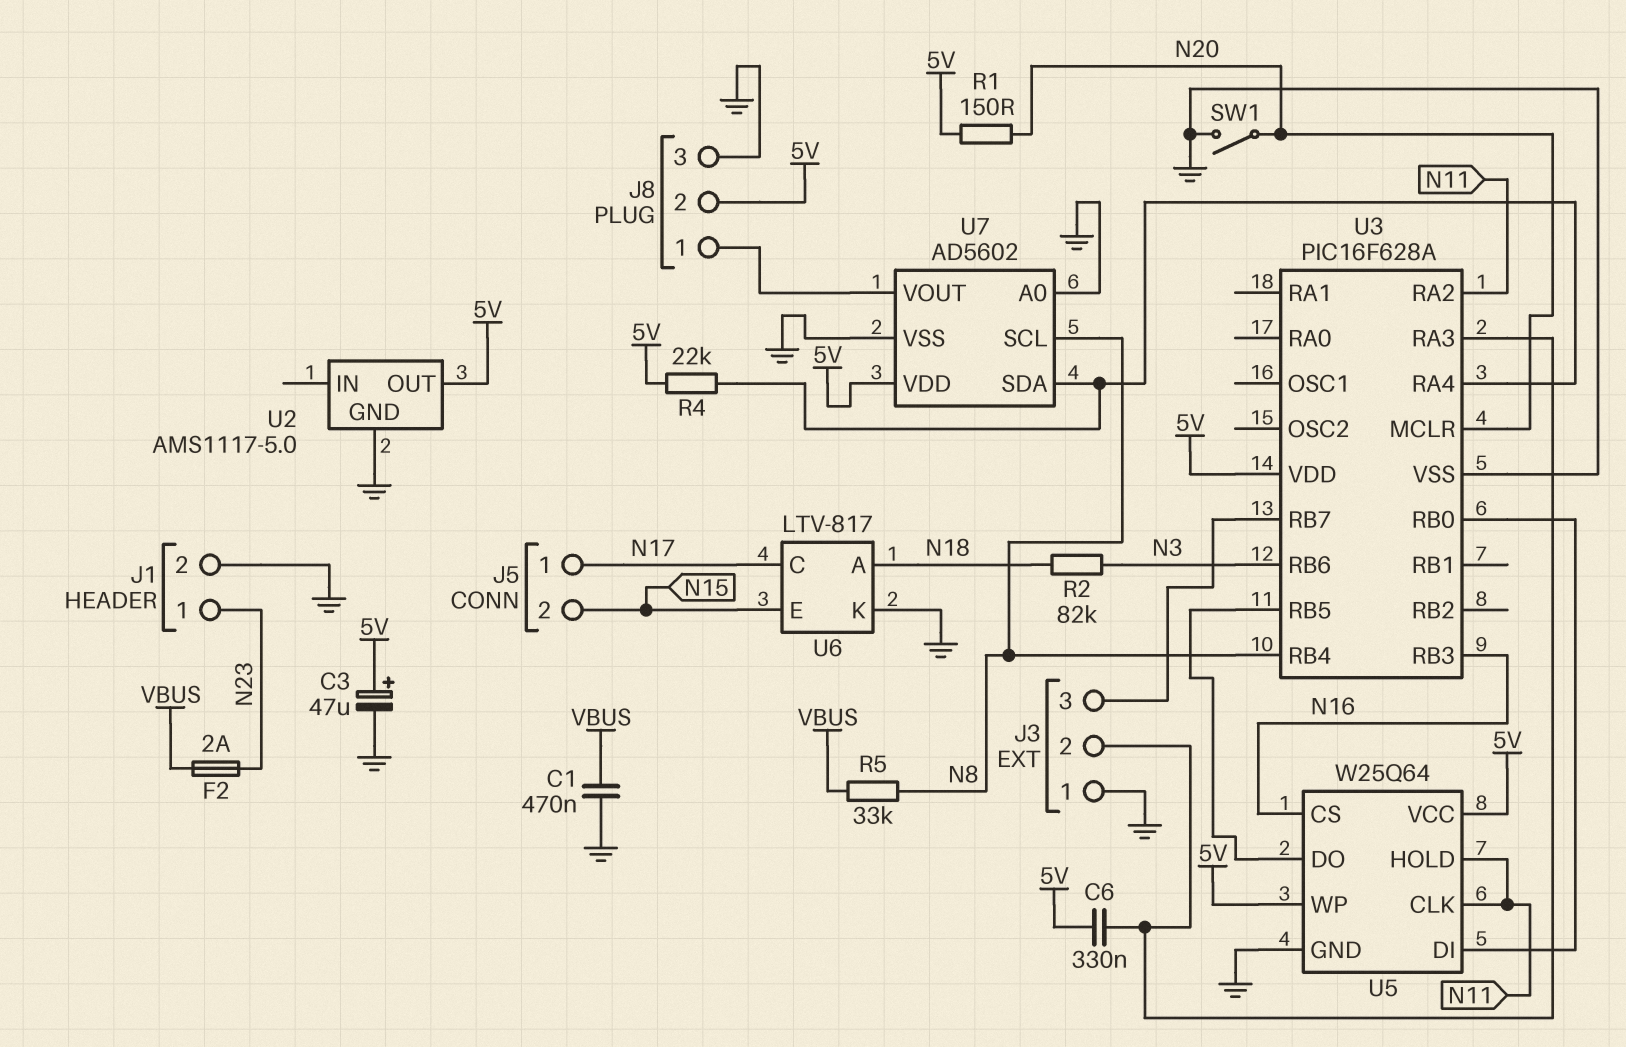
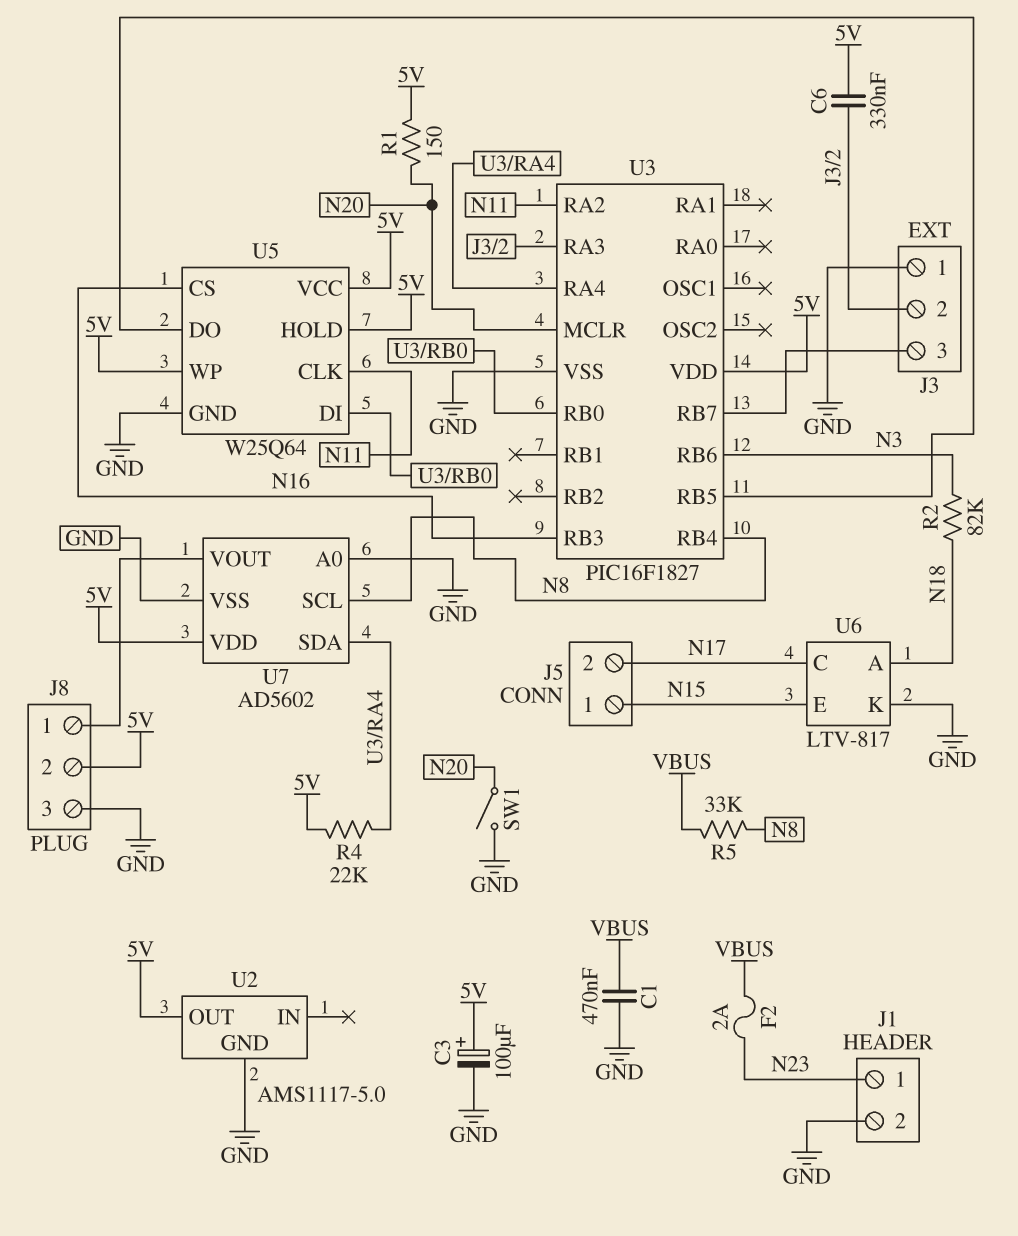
C3: 47uF (plus 5V, minus GND) -> 100uF (plus 5V, minus GND)
J5 pin 1: N17 -> N15
J5 pin 2: N15 -> N17
U3: PIC16F628A -> PIC16F1827
U5 pin HOLD: N11 -> 5V

